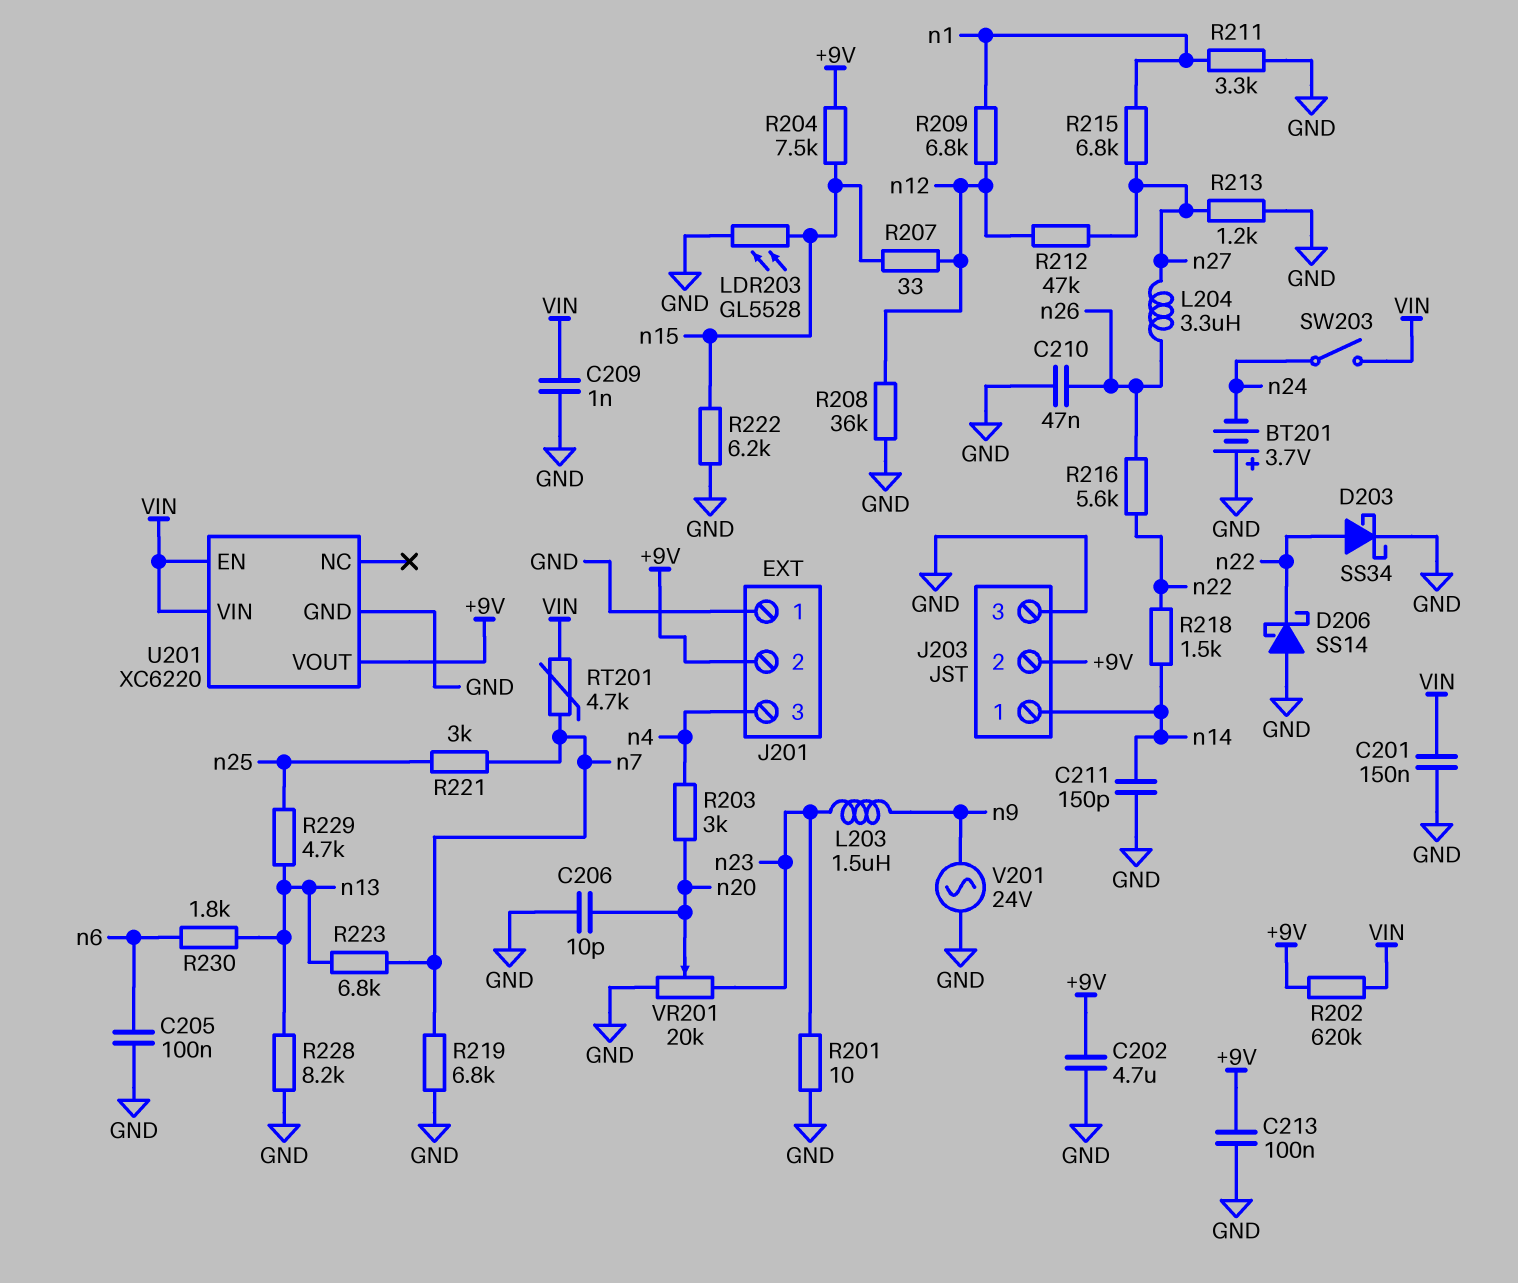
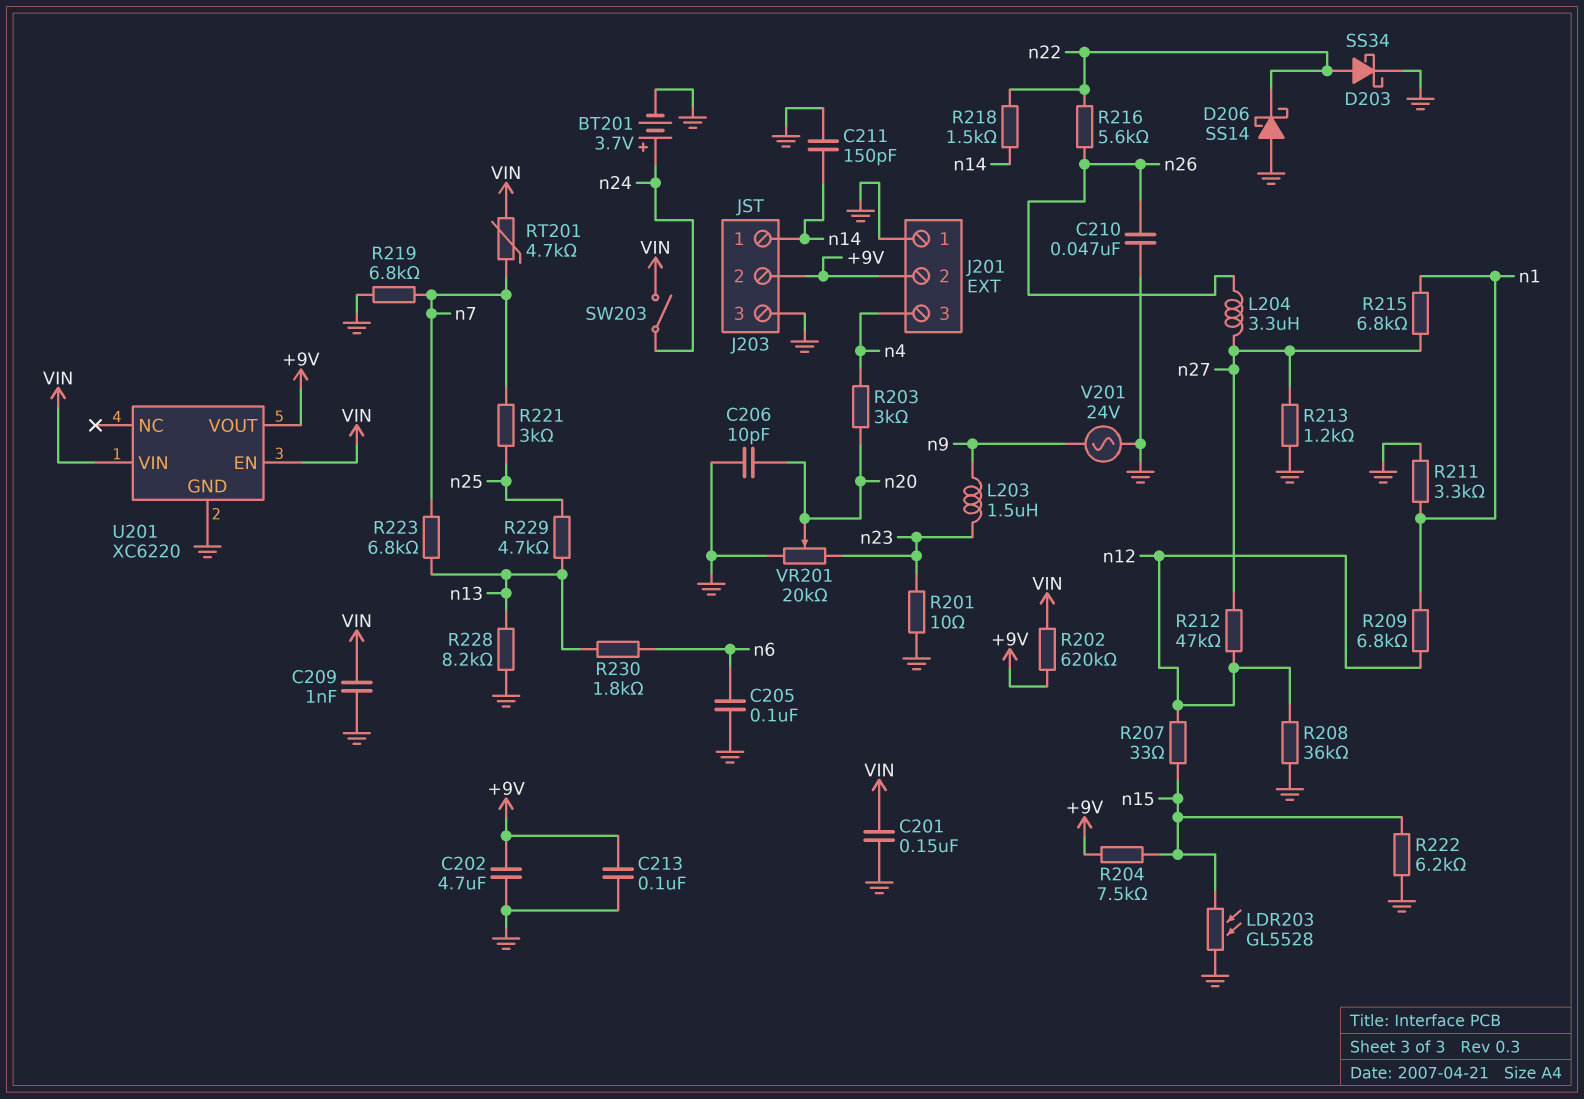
BT201: 3.7V (plus GND, minus n24) -> 3.7V (plus n24, minus GND)

